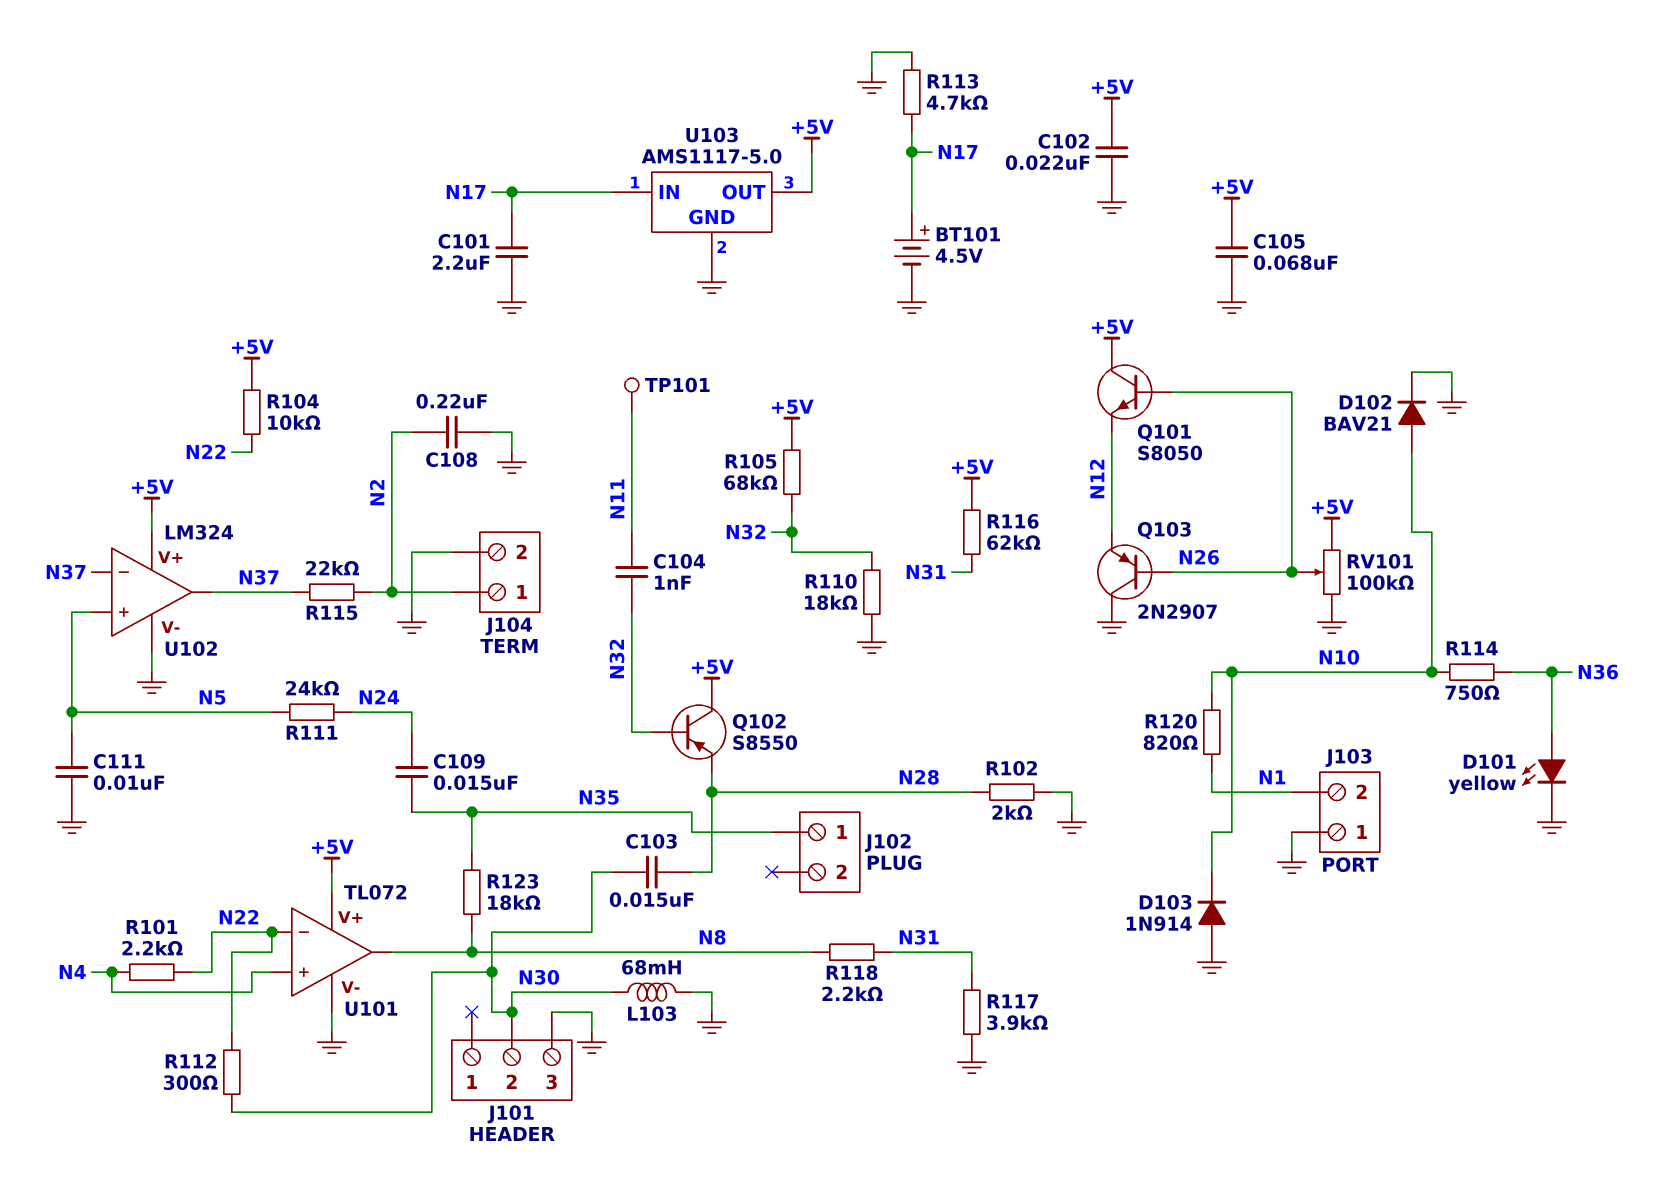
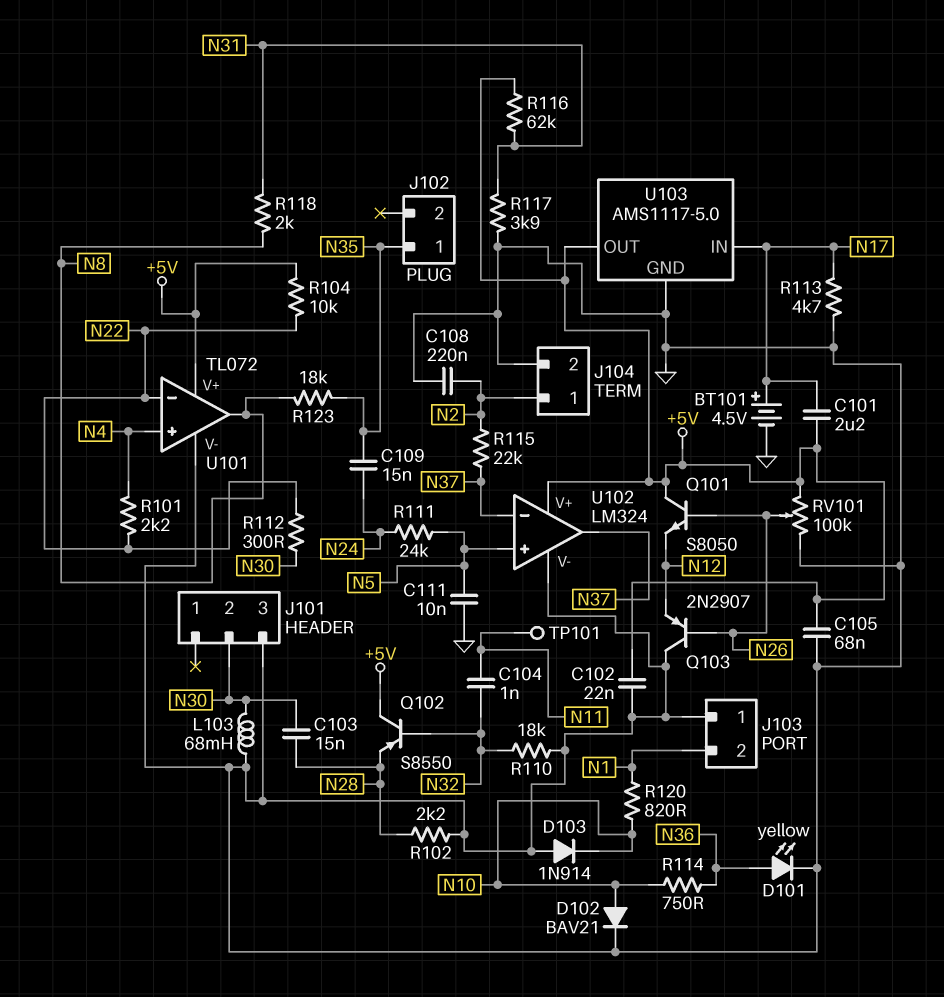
C101: 2.2uF (GND, N17) -> 2.2uF (+5V, N17)
R102: 2k (GND, N28) -> 2.2k (GND, N28)
R105: 68k (+5V, N32) -> none
R118: 2.2k (N8, N31) -> 2k (N8, N31)

